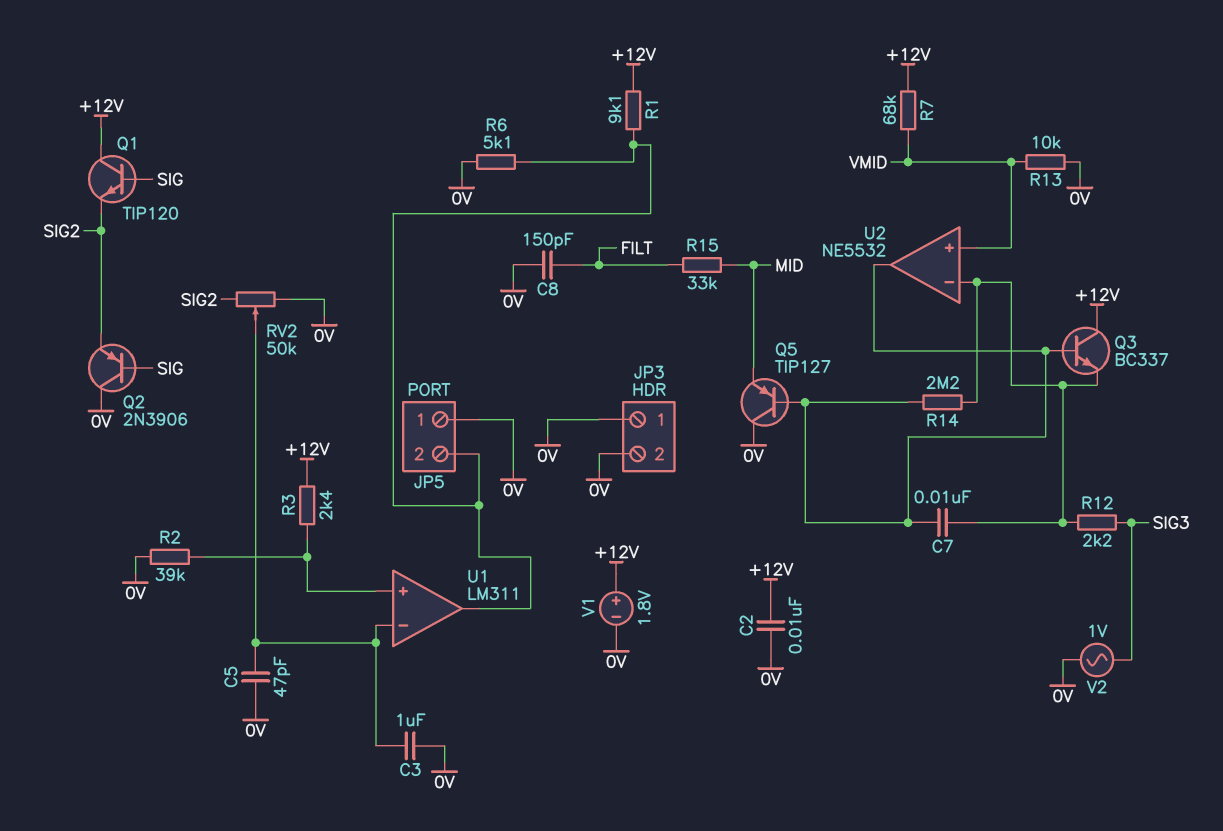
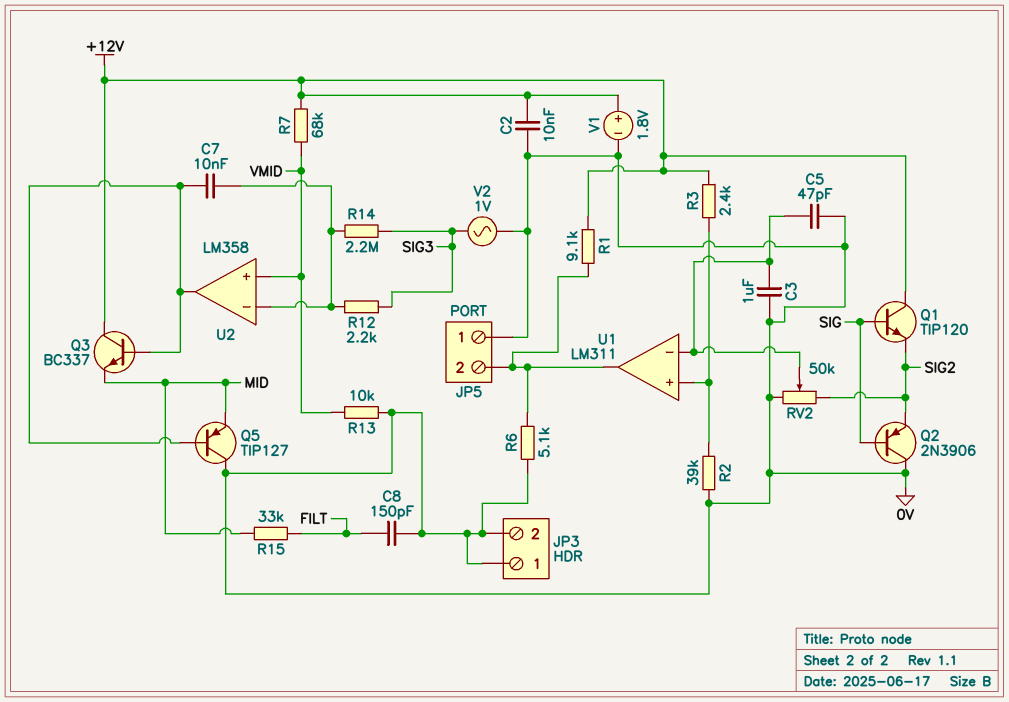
Q3: NPN BC337 (B U2/out, C +12V, E U2/in-) -> NPN BC337 (B U2/out, C +12V, E MID)
R14: 2.2M (U2/in-, U2/out) -> 2.2M (SIG3, U2/in-)
U2: NE5532 -> LM358

